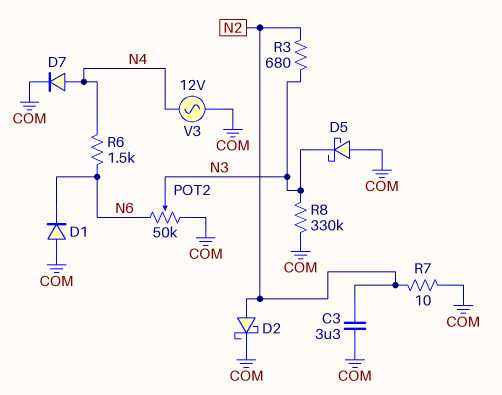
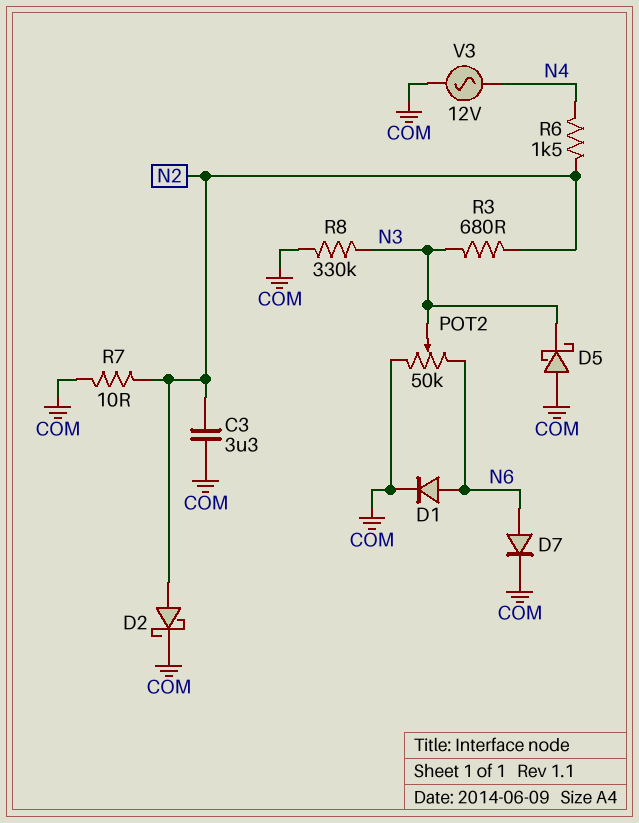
D1: diode (A COM, K N6) -> diode (A N6, K COM)
D7: diode (A N4, K COM) -> diode (A N6, K COM)
R6: 1.5k (N4, N6) -> 1.5k (N2, N4)

